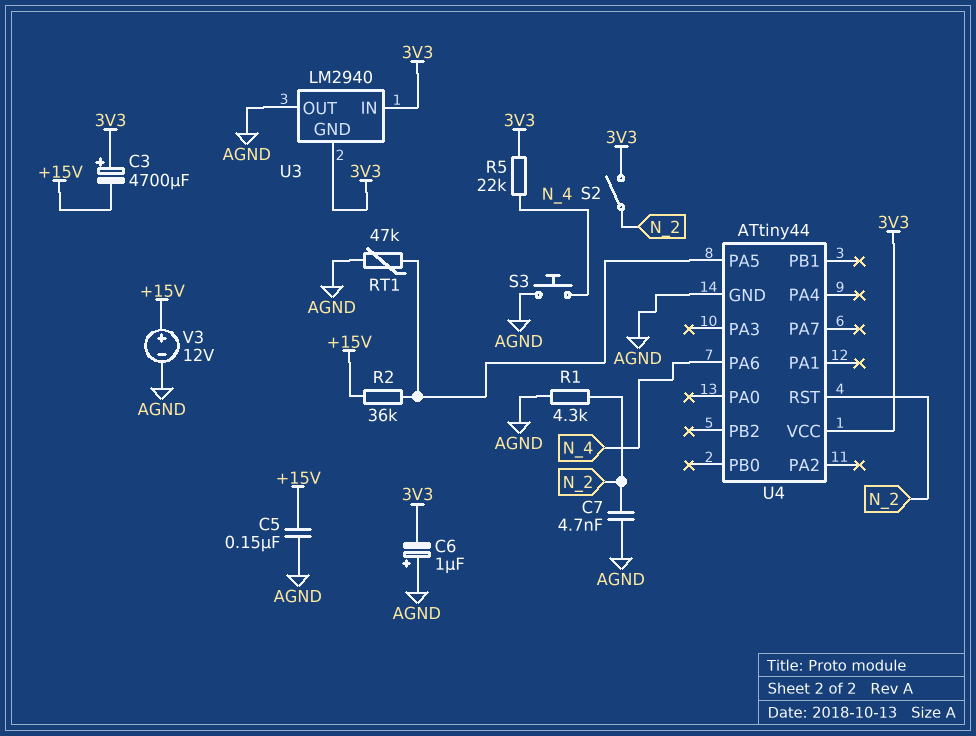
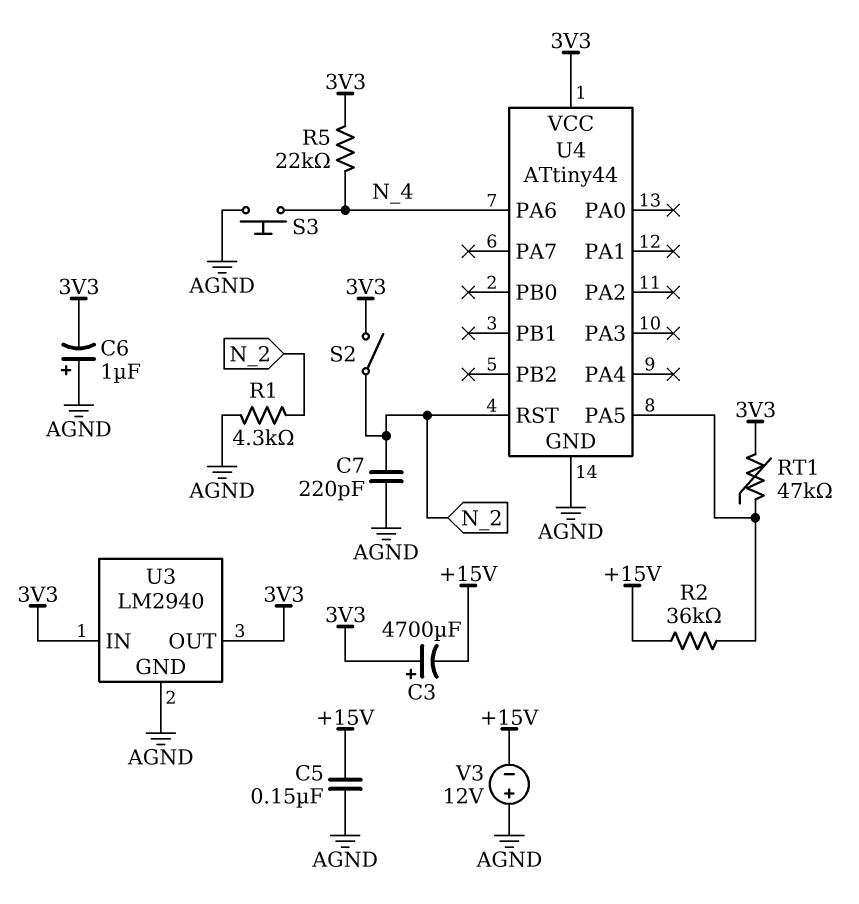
C7: 4.7nF (AGND, N_2) -> 220pF (AGND, N_2)
RT1: 47k (AGND, U4/PA5) -> 47k (3V3, U4/PA5)
U3 pin GND: 3V3 -> AGND
U3 pin OUT: AGND -> 3V3
V3: 12V (plus +15V, minus AGND) -> 12V (plus AGND, minus +15V)

